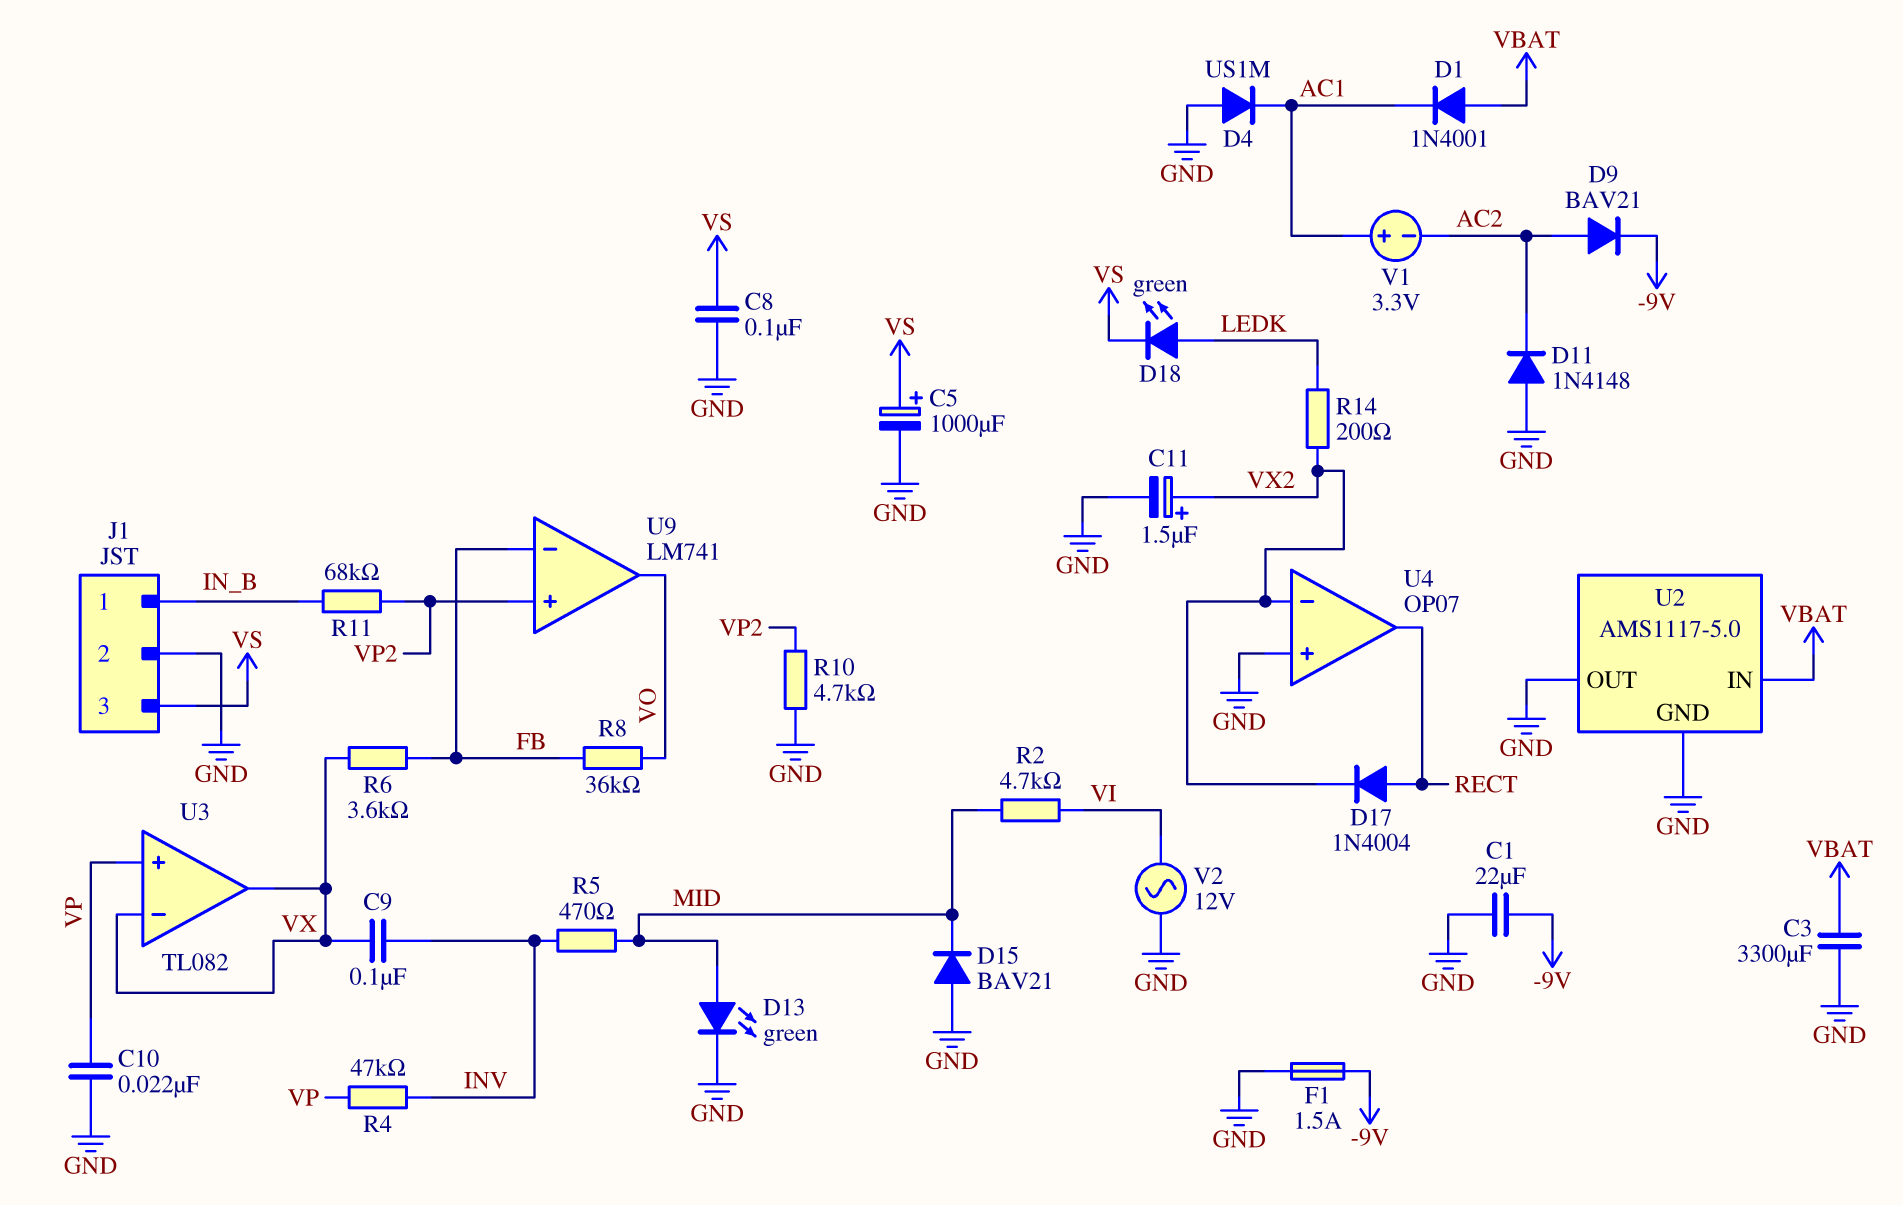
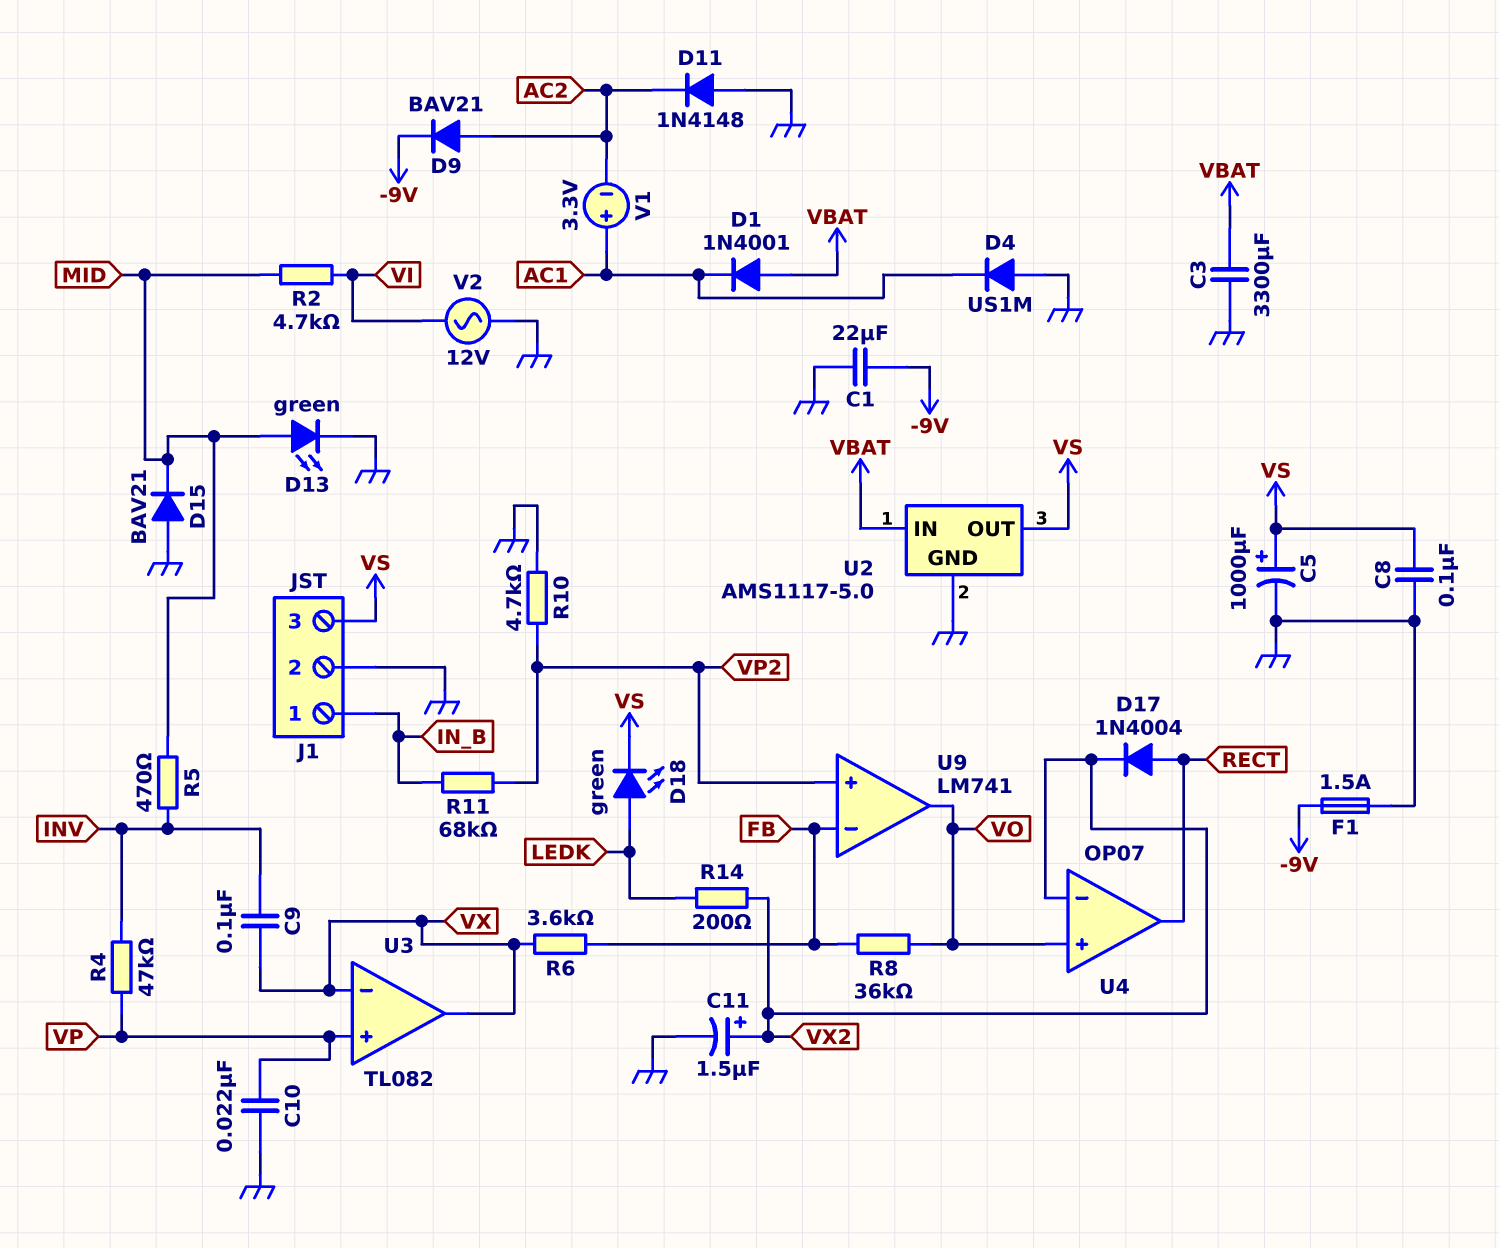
U2 pin OUT: GND -> VS
U4 pin in+: GND -> VO

